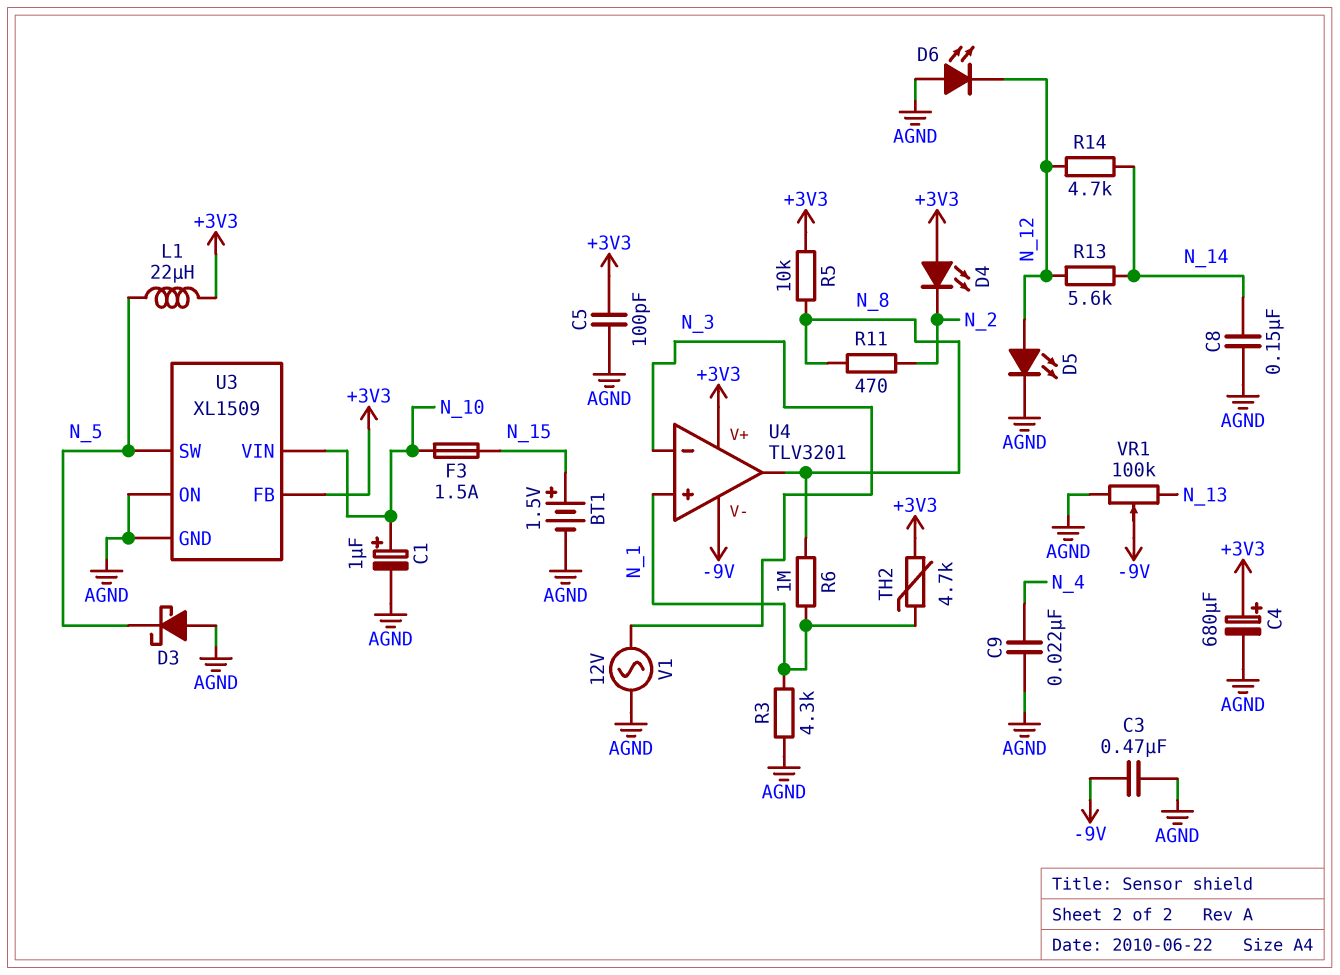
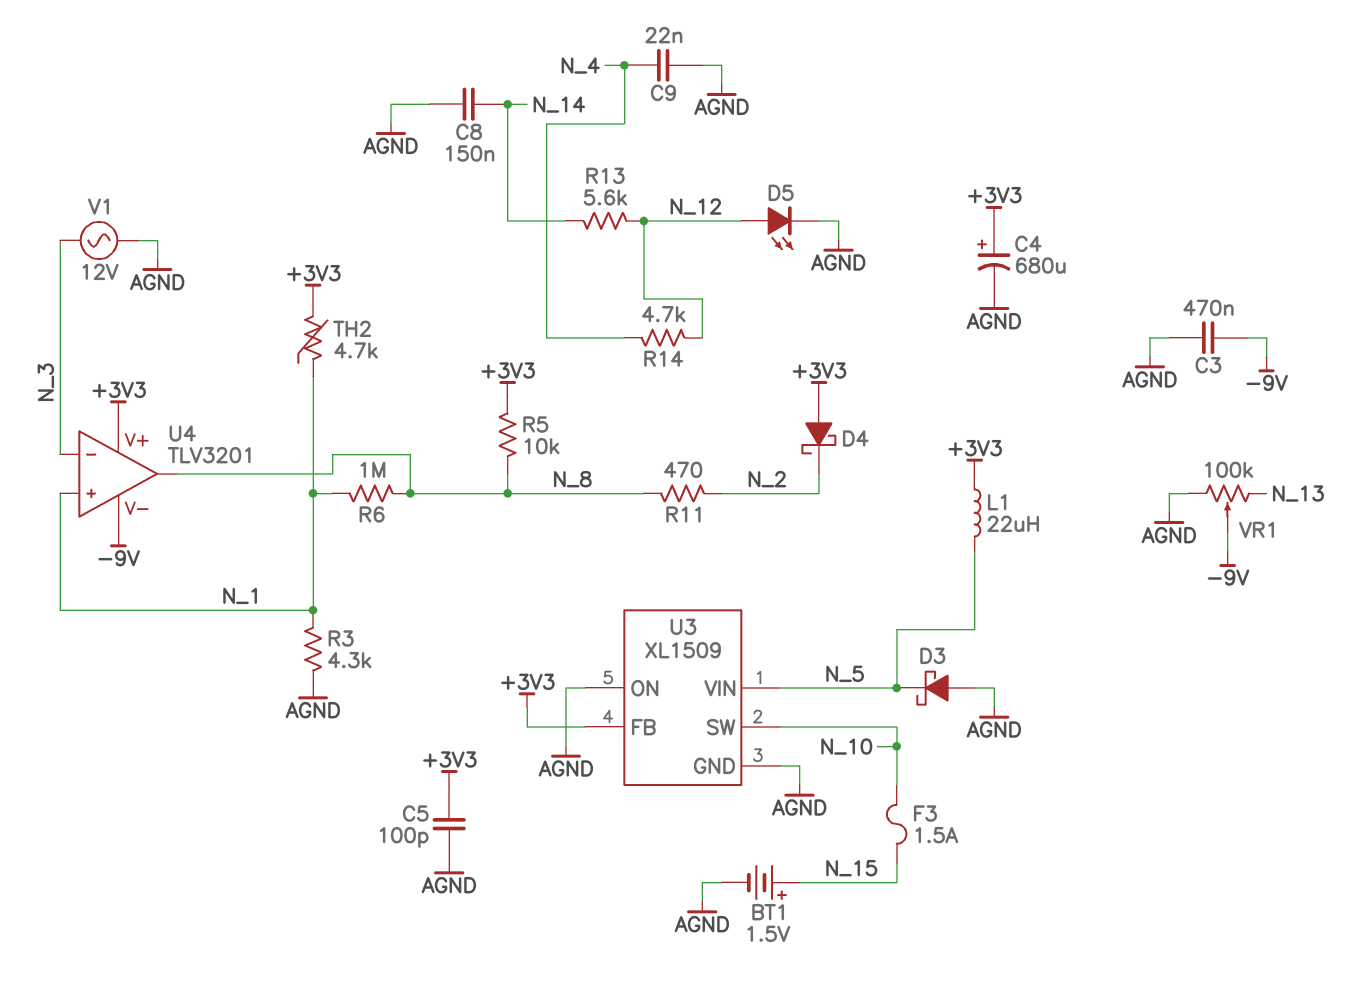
C1: 1uF (plus N_10, minus AGND) -> none
D4: LED (A +3V3, K N_2) -> schottky (A +3V3, K N_2)
D6: LED (A AGND, K N_12) -> none
R14: 4.7k (N_12, N_14) -> 4.7k (N_4, N_12)
U3 pin SW: N_5 -> N_10
U3 pin VIN: N_10 -> N_5

